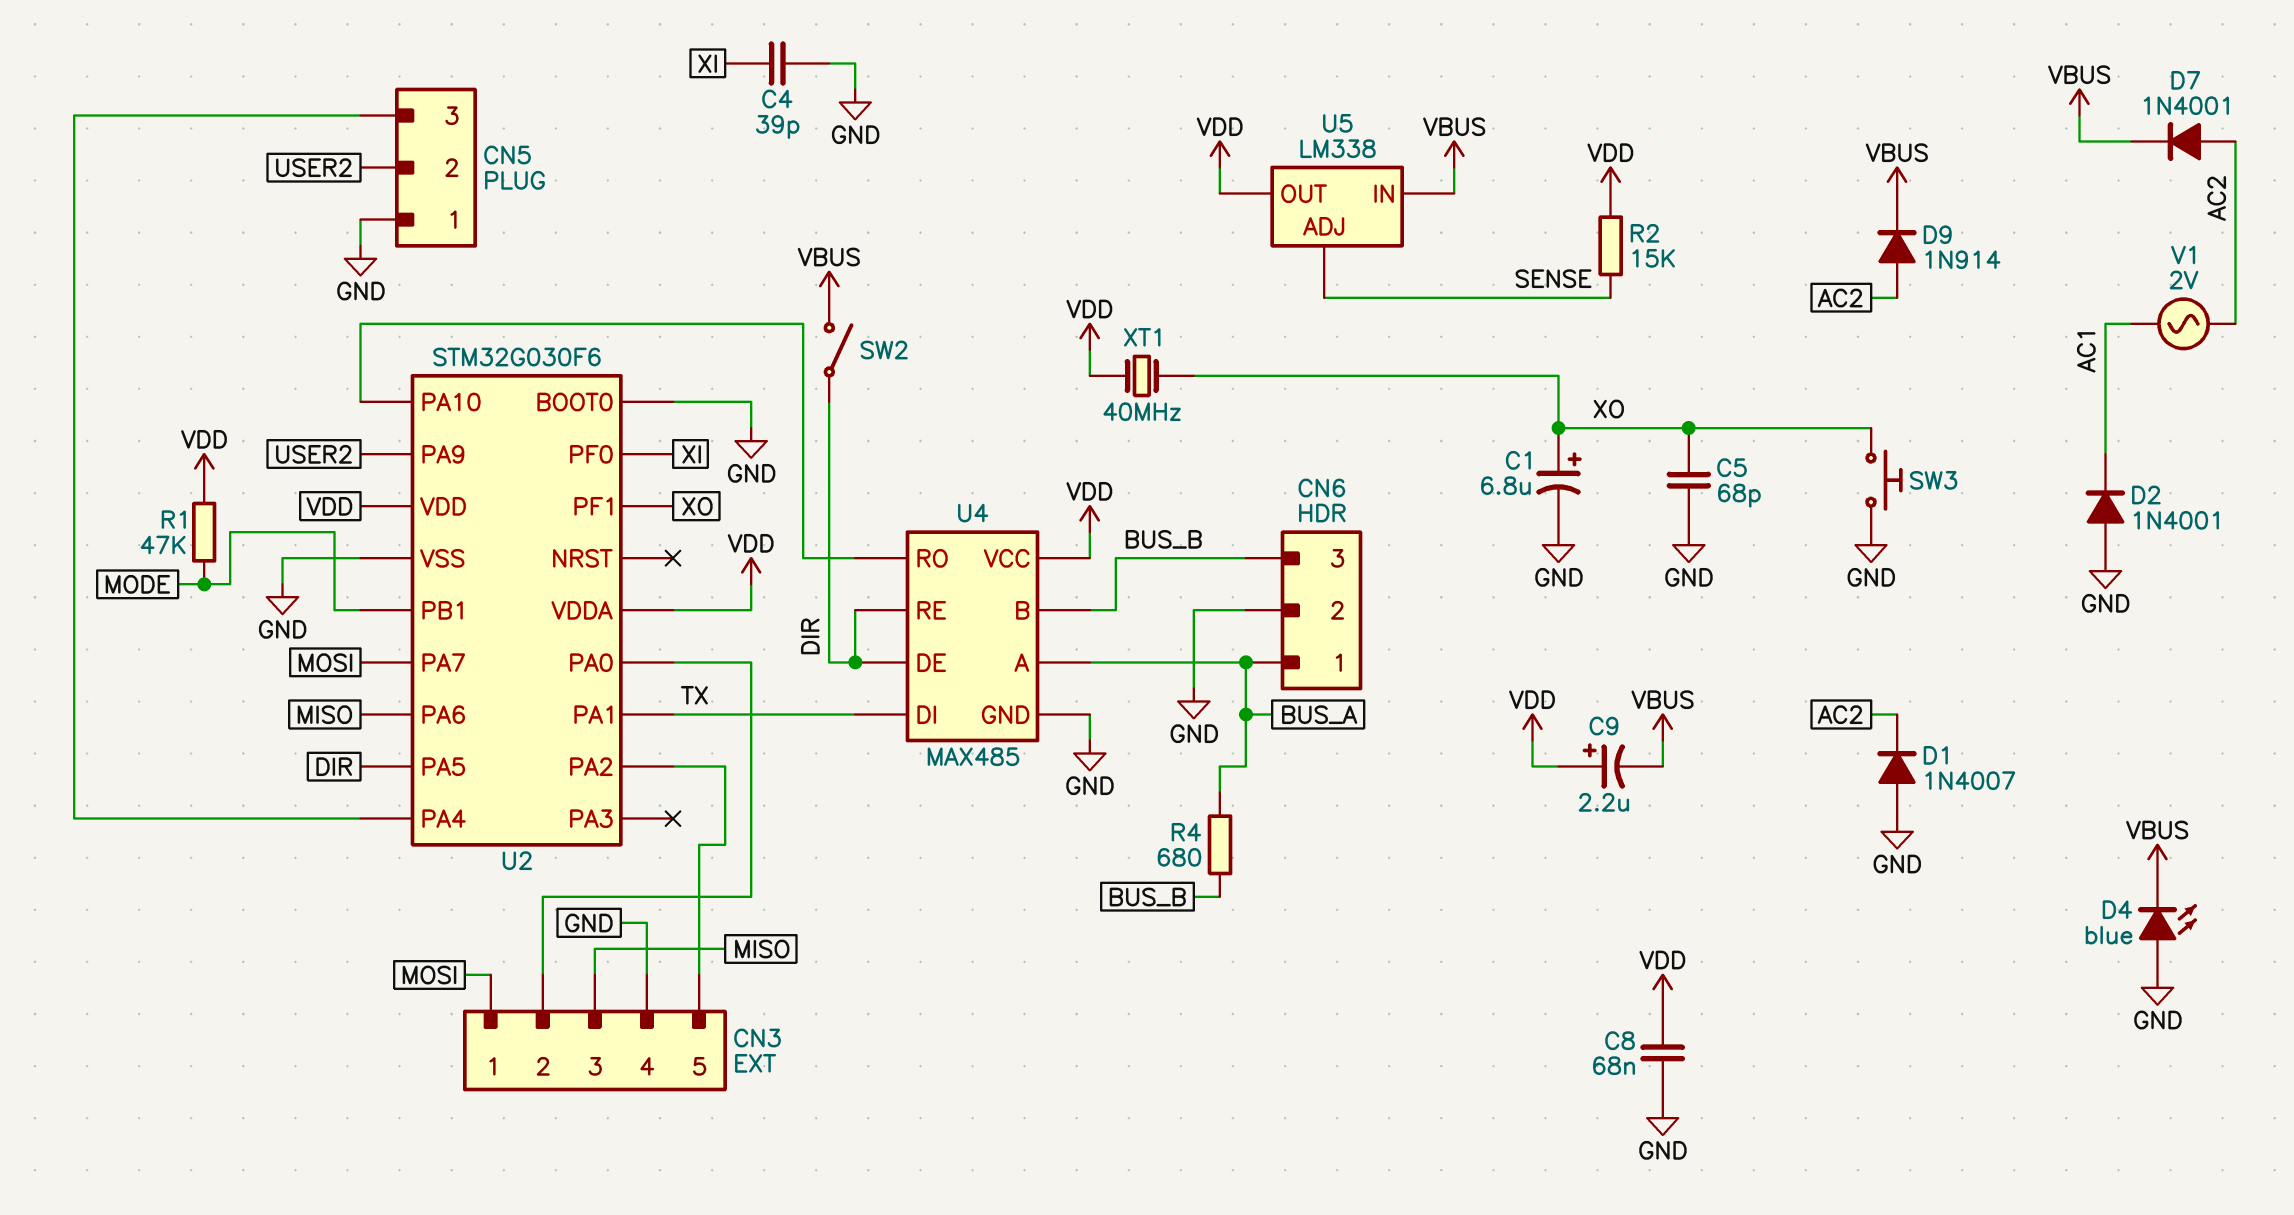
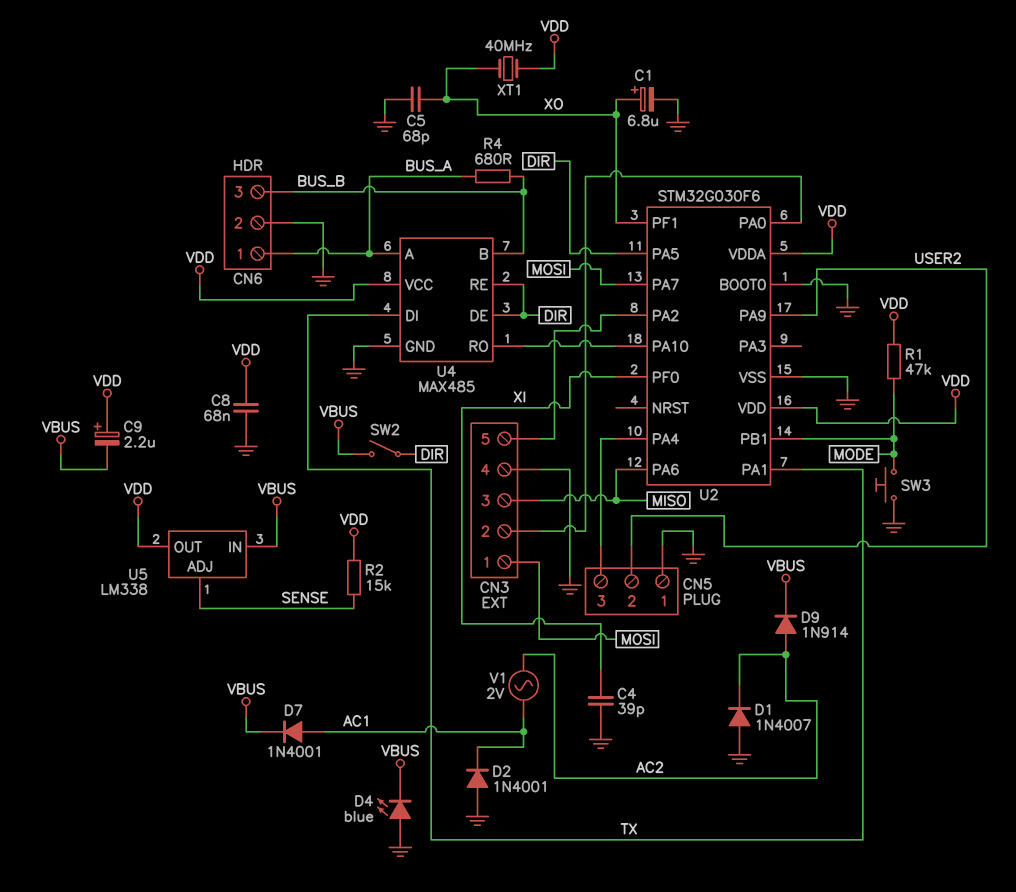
D7: diode 1N4001 (A AC2, K VBUS) -> diode 1N4001 (A AC1, K VBUS)
SW3: button (GND, XO) -> button (GND, MODE)

